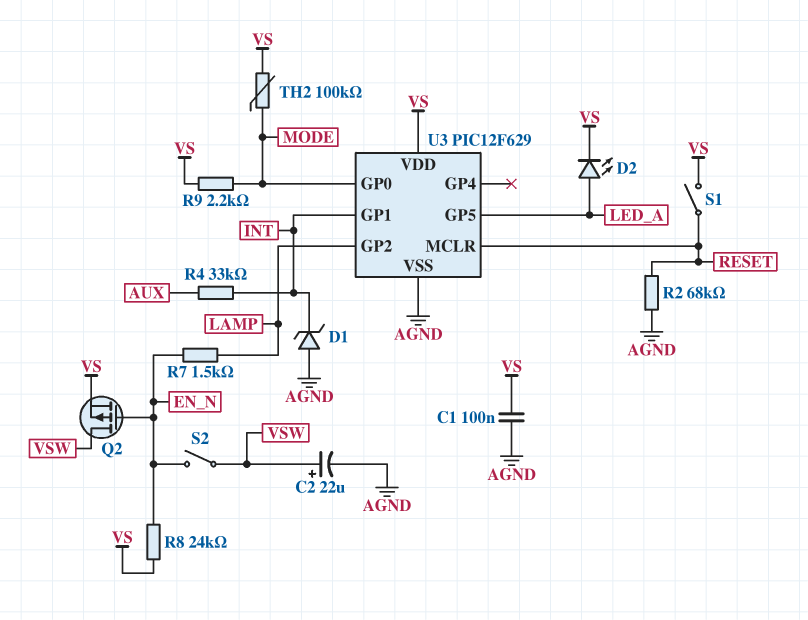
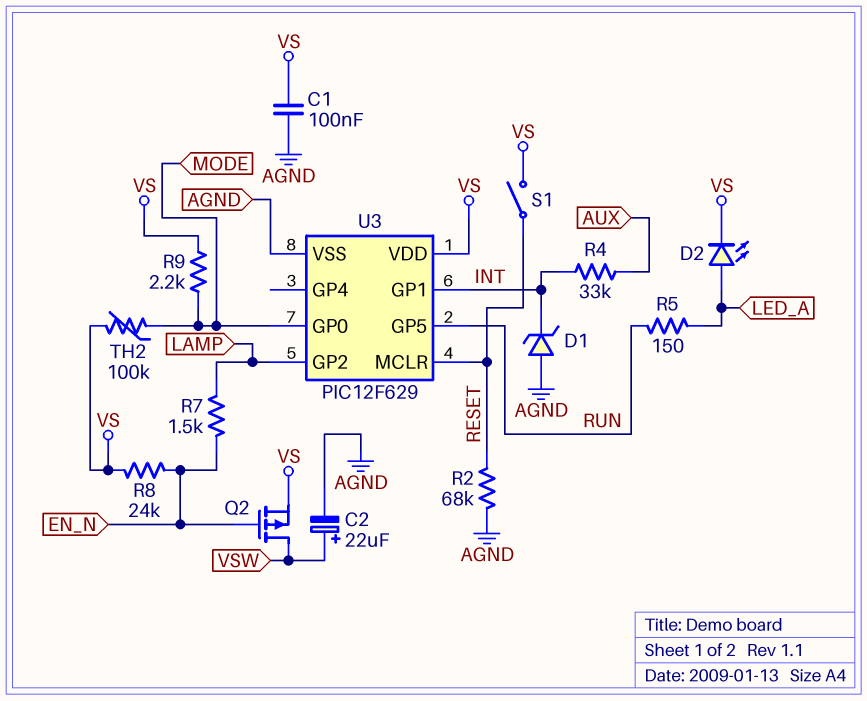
R5: none -> 150 (LED_A, RUN)
S2: switch (EN_N, VSW) -> none
U3 pin GP5: LED_A -> RUN

